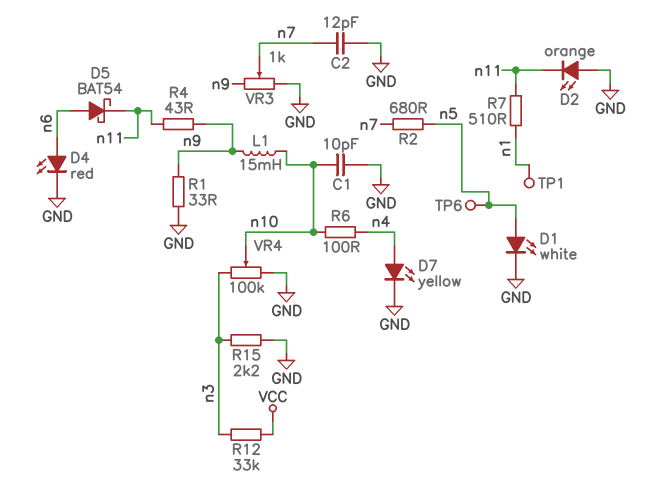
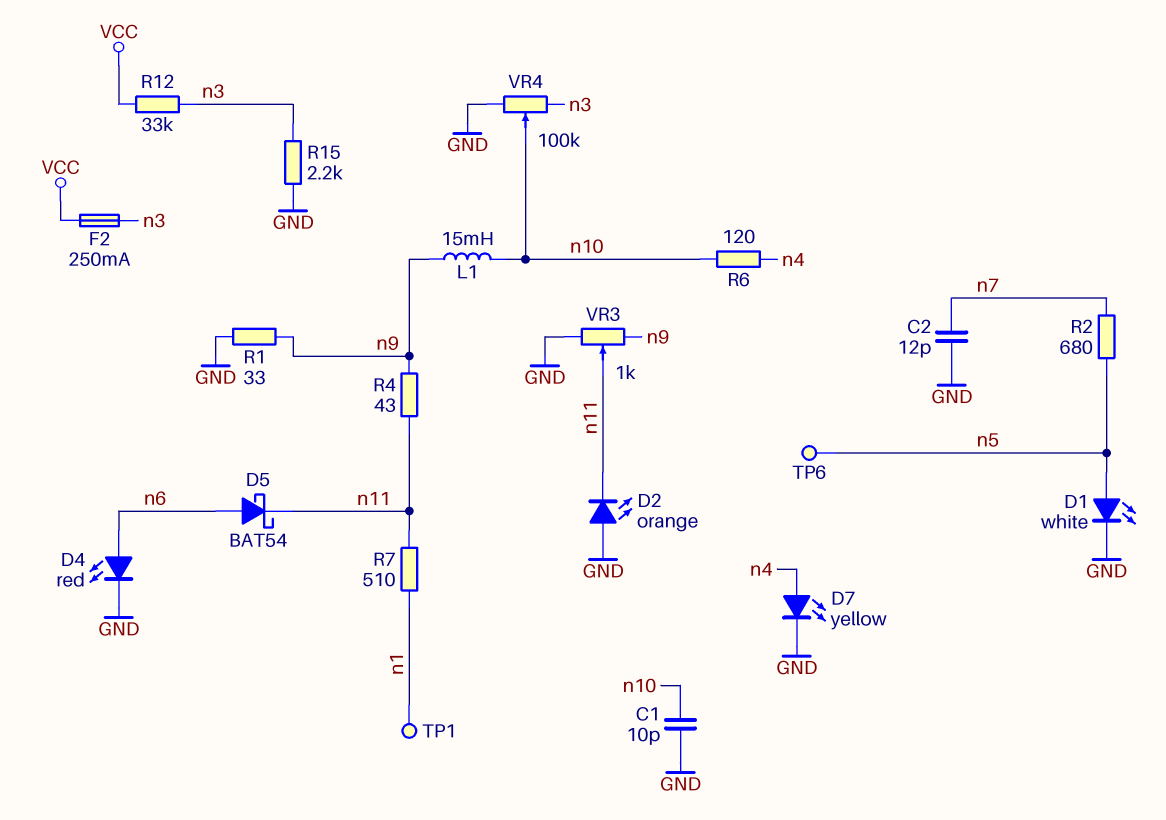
F2: none -> 250mA (VCC, n3)
R6: 100 (n4, n10) -> 120 (n4, n10)
VR3: 1k (GND, n9, wiper n7) -> 1k (GND, n9, wiper n11)

